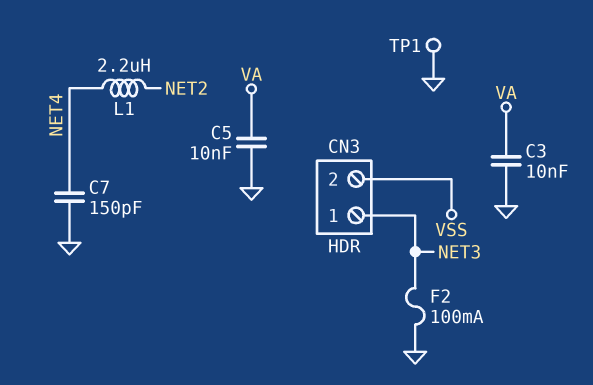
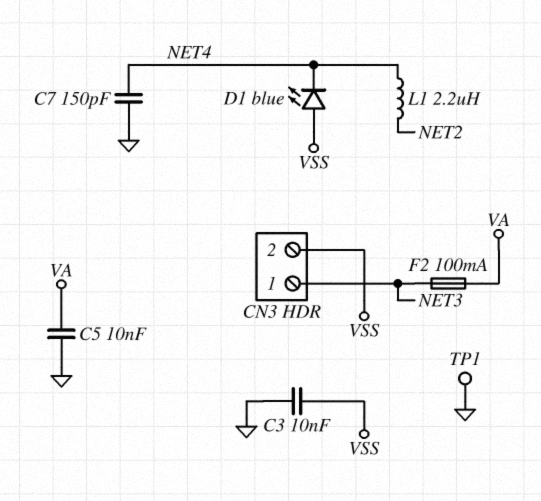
C3: 10nF (GND, VA) -> 10nF (GND, VSS)
D1: none -> LED blue (A VSS, K NET4)
F2: 100mA (GND, NET3) -> 100mA (NET3, VA)

